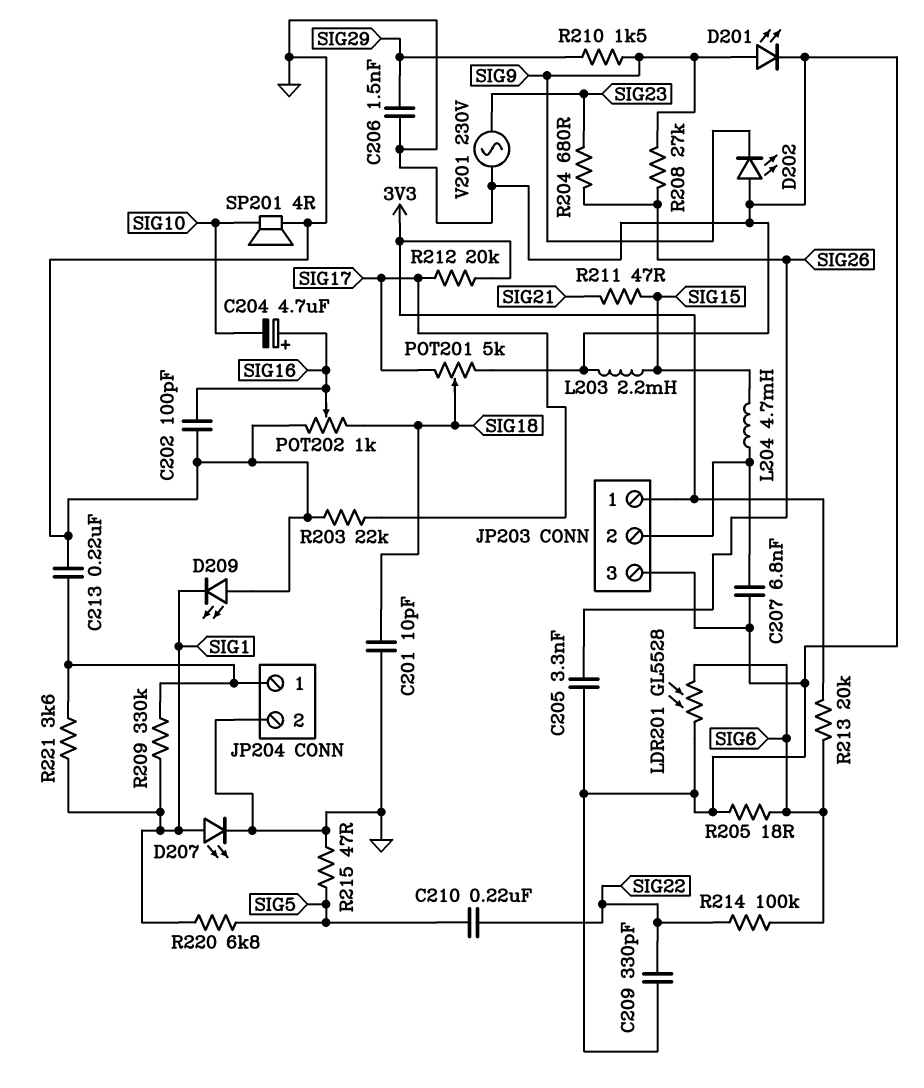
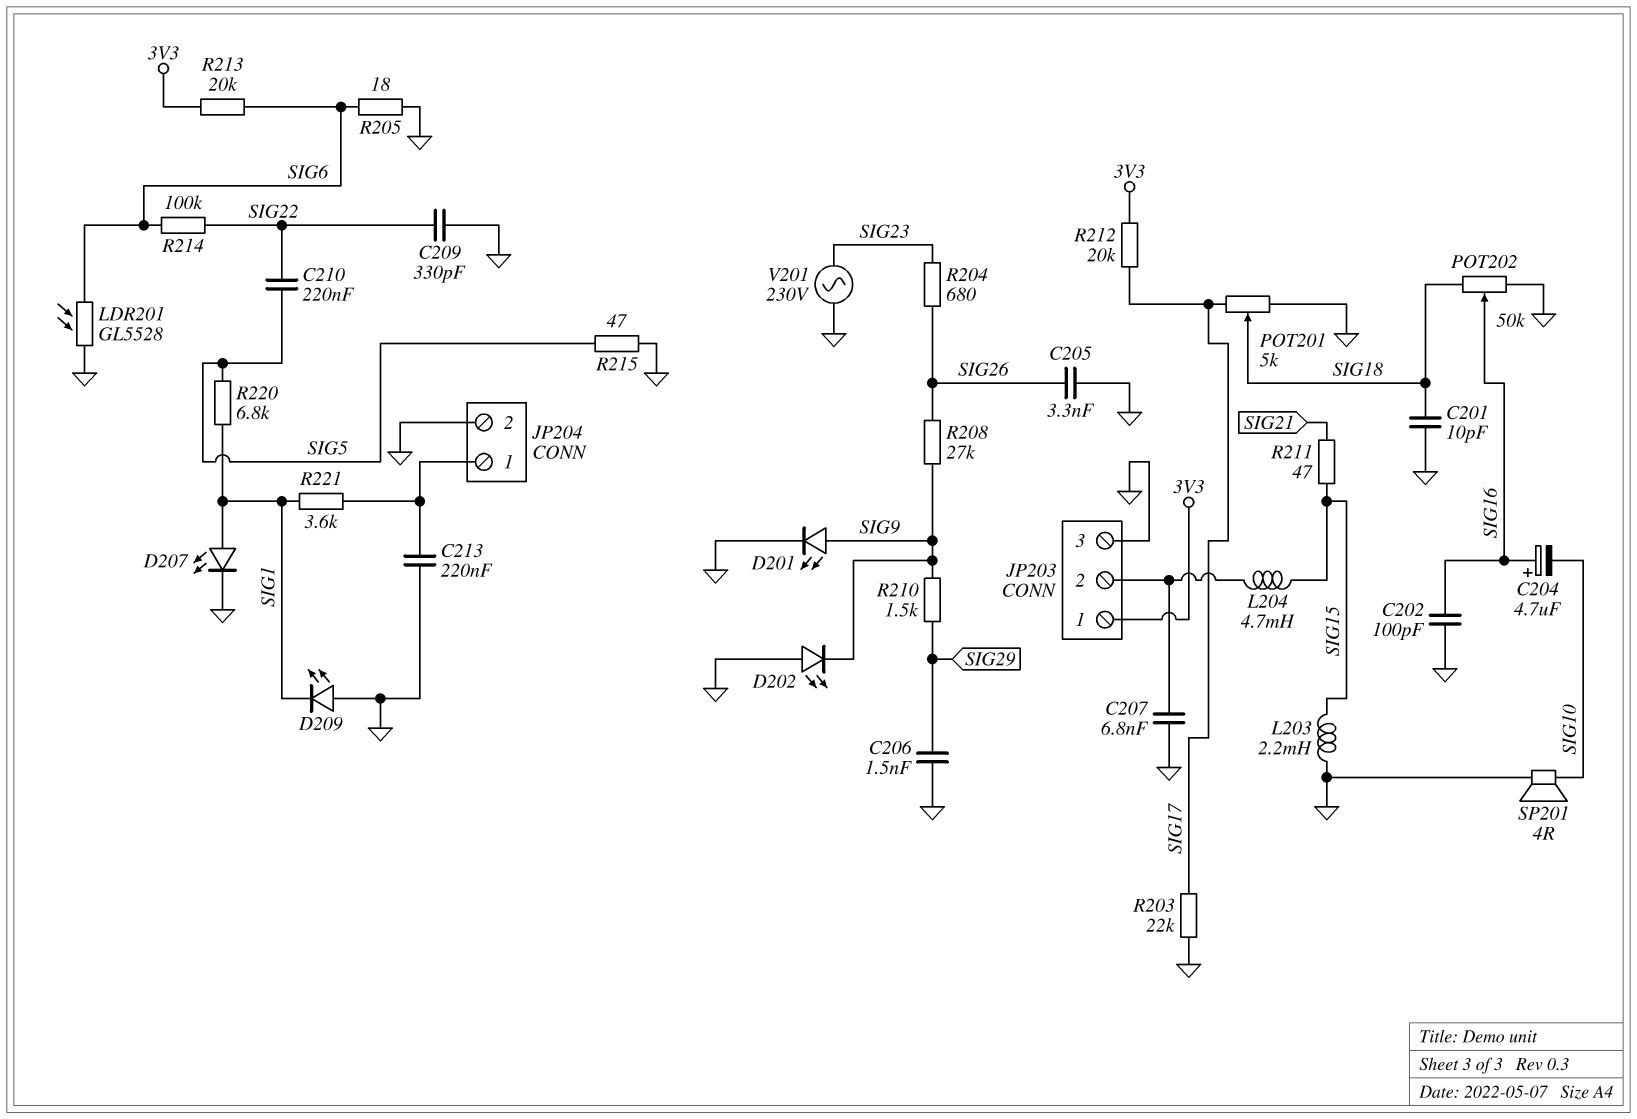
POT202: 1k (GND, SIG18, wiper SIG16) -> 50k (GND, SIG18, wiper SIG16)
R209: 330k (JP204/1, SIG1) -> none

